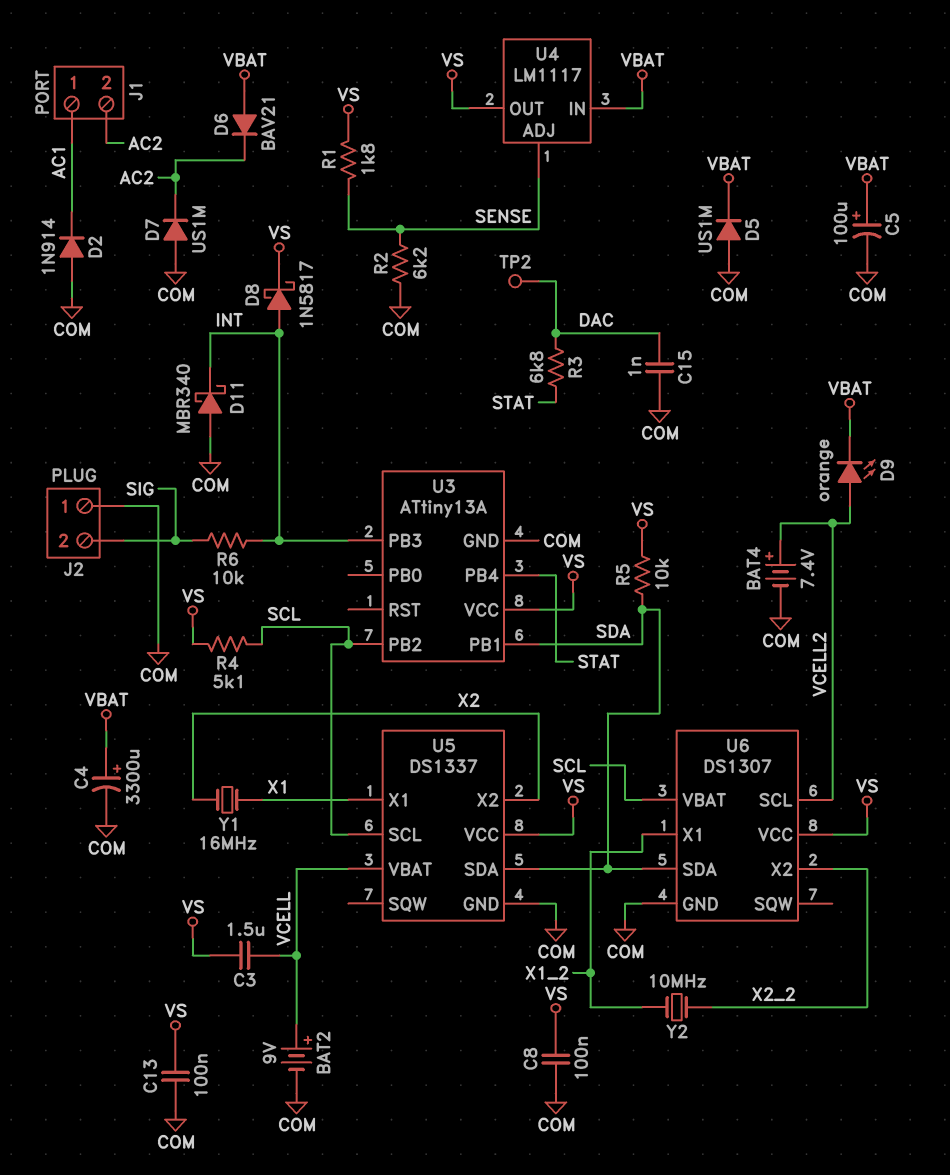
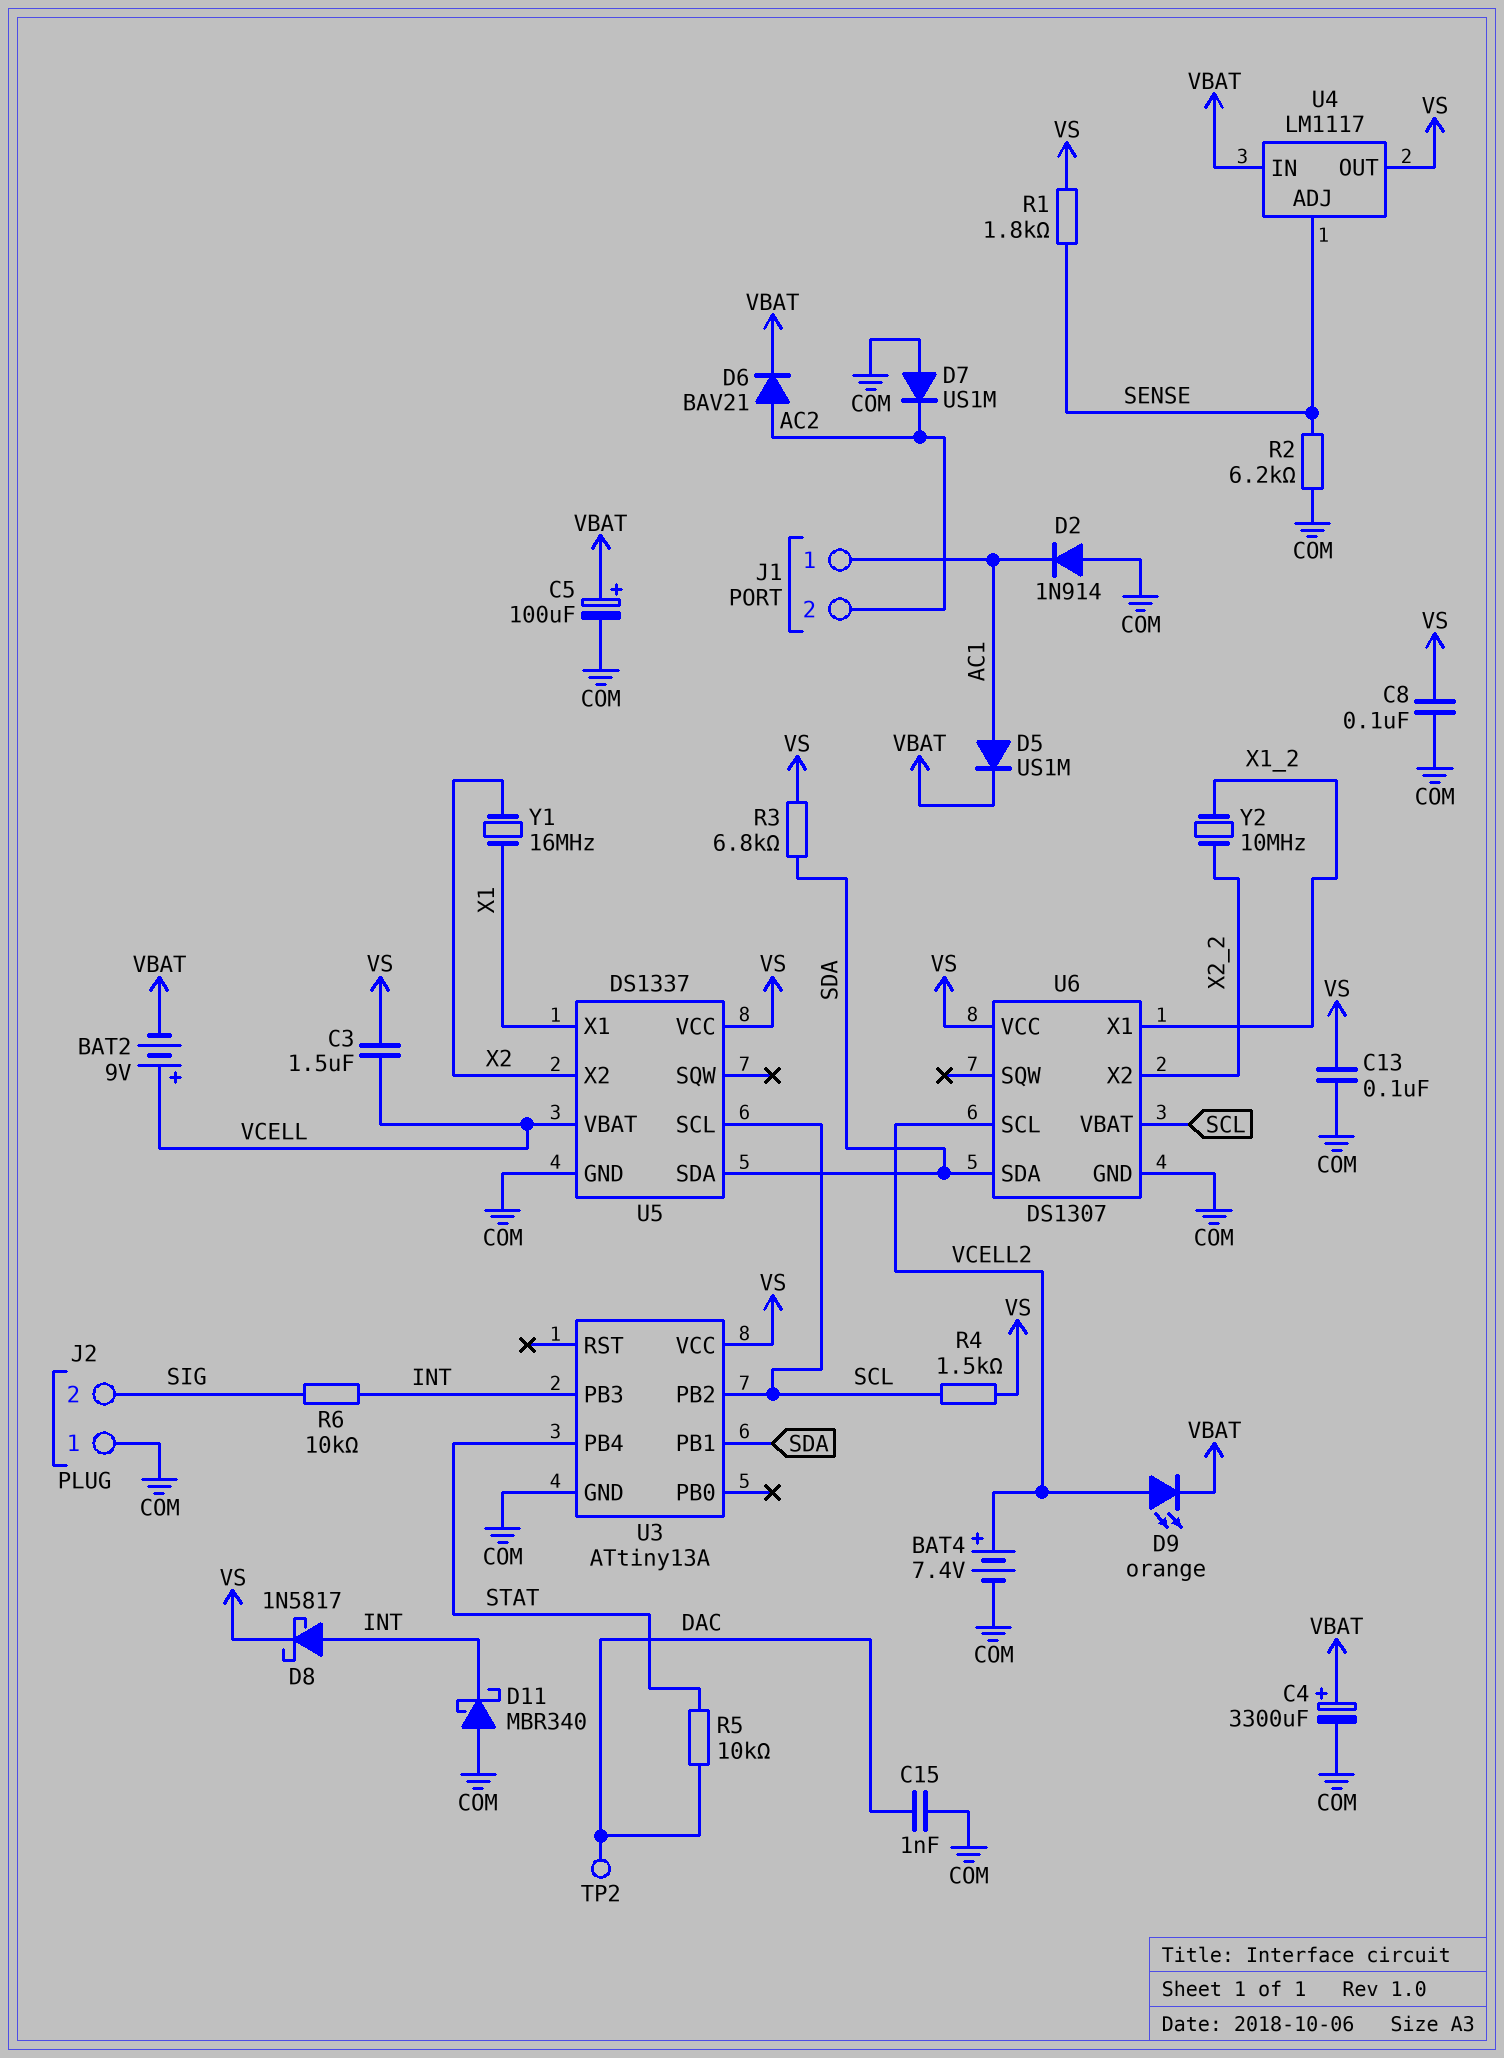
BAT2: 9V (plus VCELL, minus COM) -> 9V (plus VCELL, minus VBAT)
D5: diode US1M (A COM, K VBAT) -> diode US1M (A AC1, K VBAT)
D6: diode BAV21 (A VBAT, K AC2) -> diode BAV21 (A AC2, K VBAT)
R3: 6.8k (DAC, STAT) -> 6.8k (SDA, VS)
R4: 5.1k (SCL, VS) -> 1.5k (SCL, VS)
R5: 10k (SDA, VS) -> 10k (DAC, STAT)

